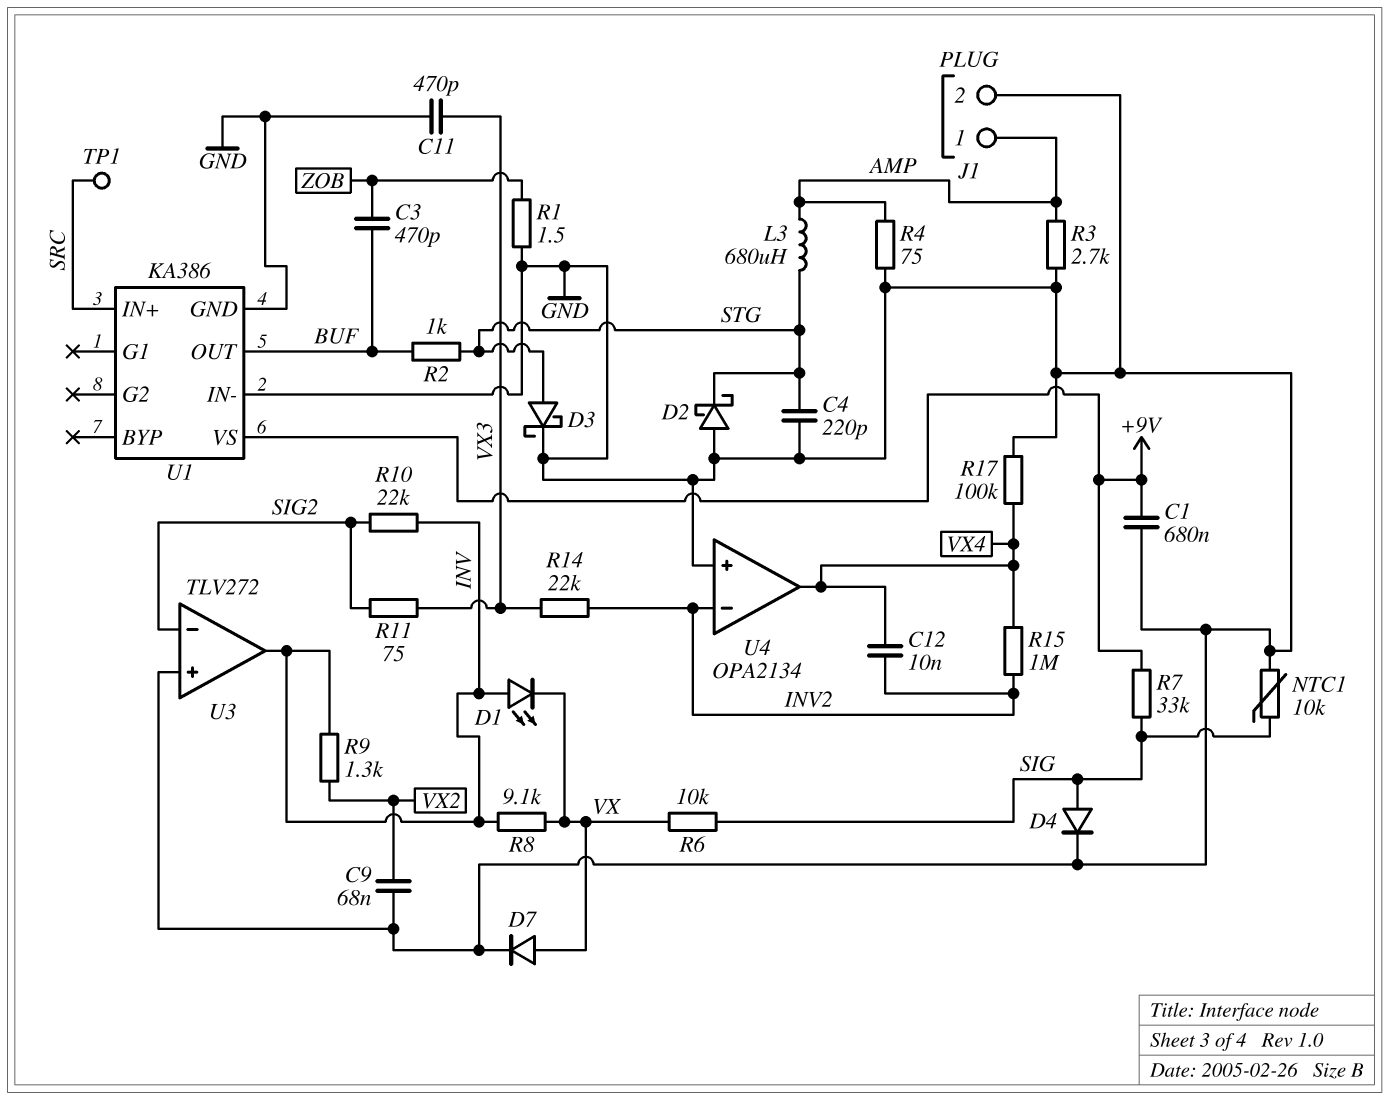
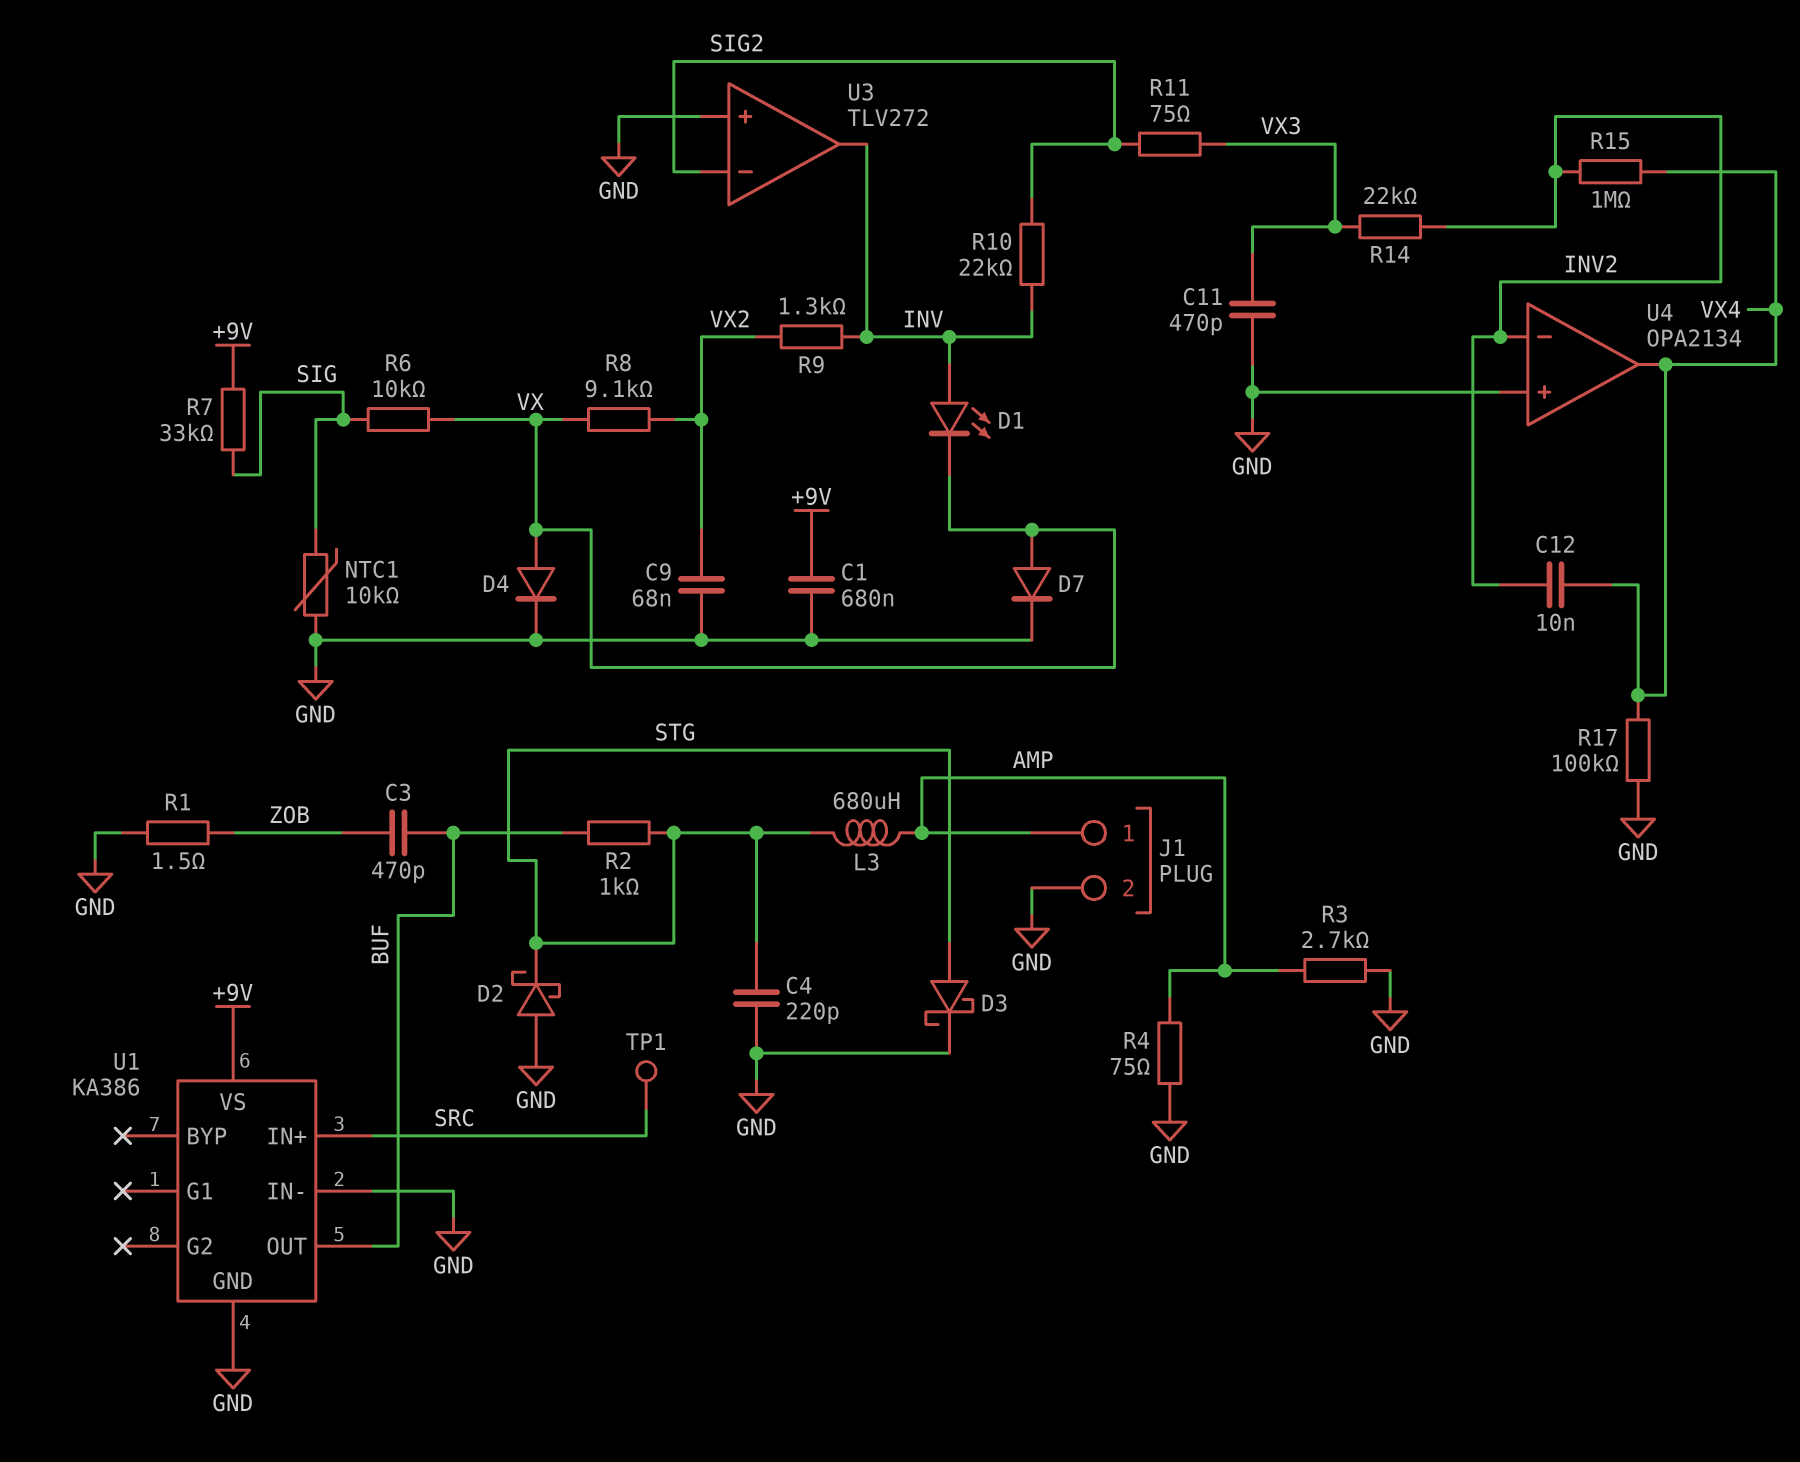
D4: diode (A SIG, K GND) -> diode (A VX, K GND)
R8: 9.1k (INV, VX) -> 9.1k (VX, VX2)

